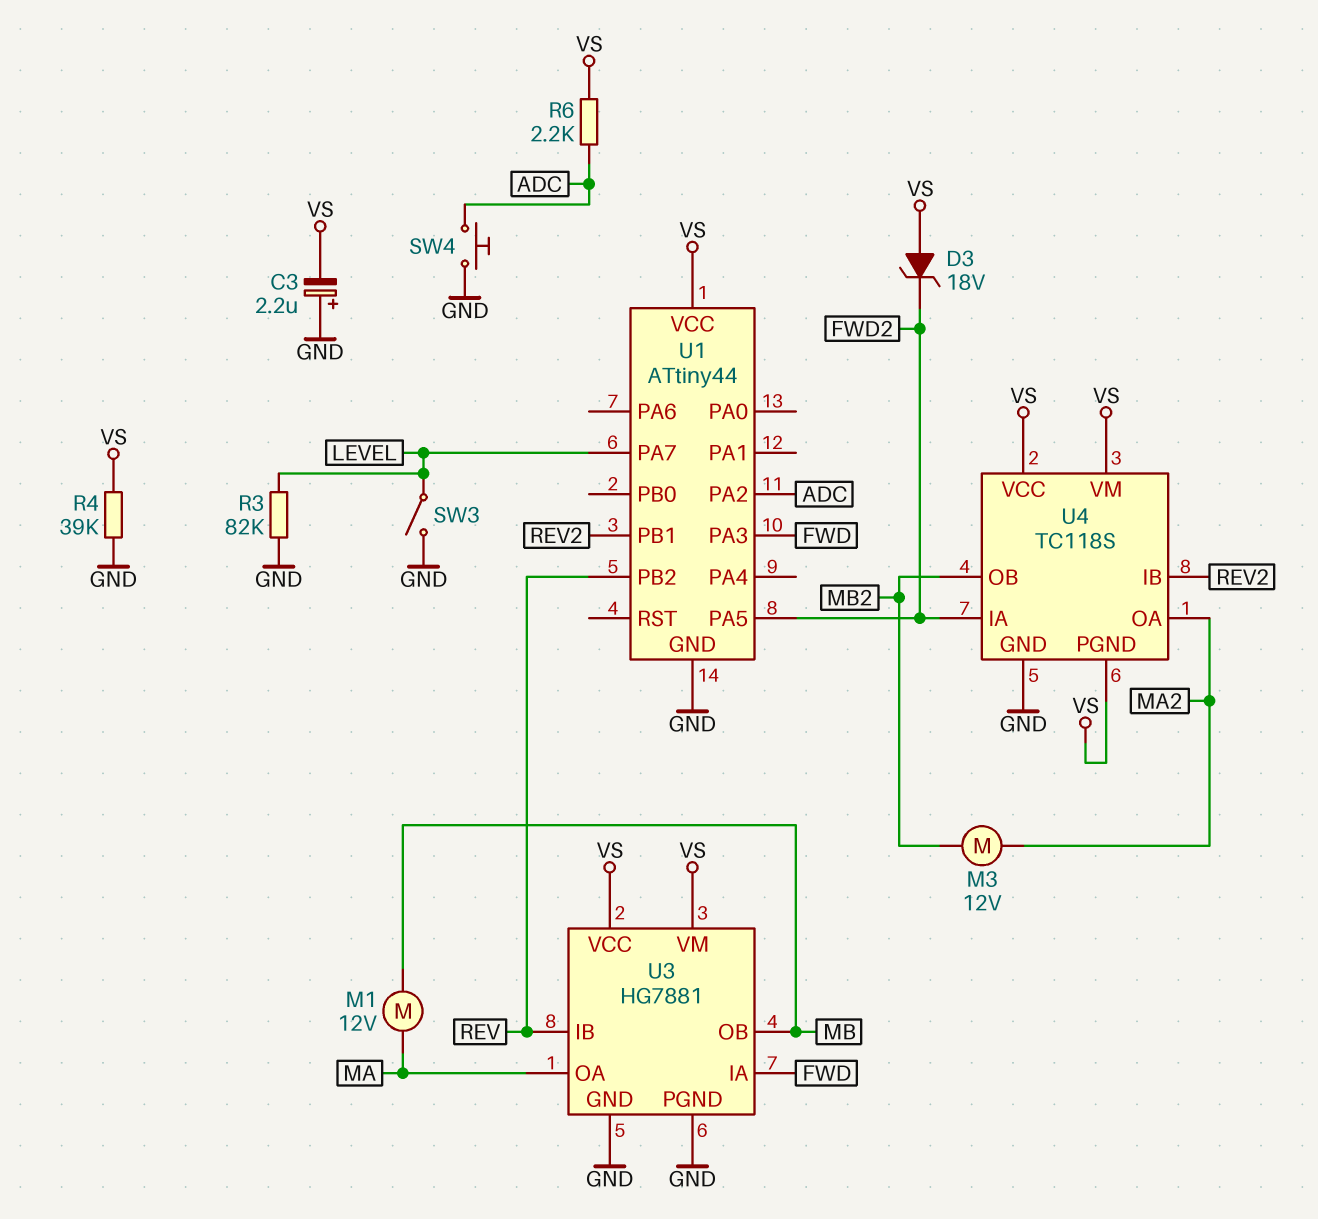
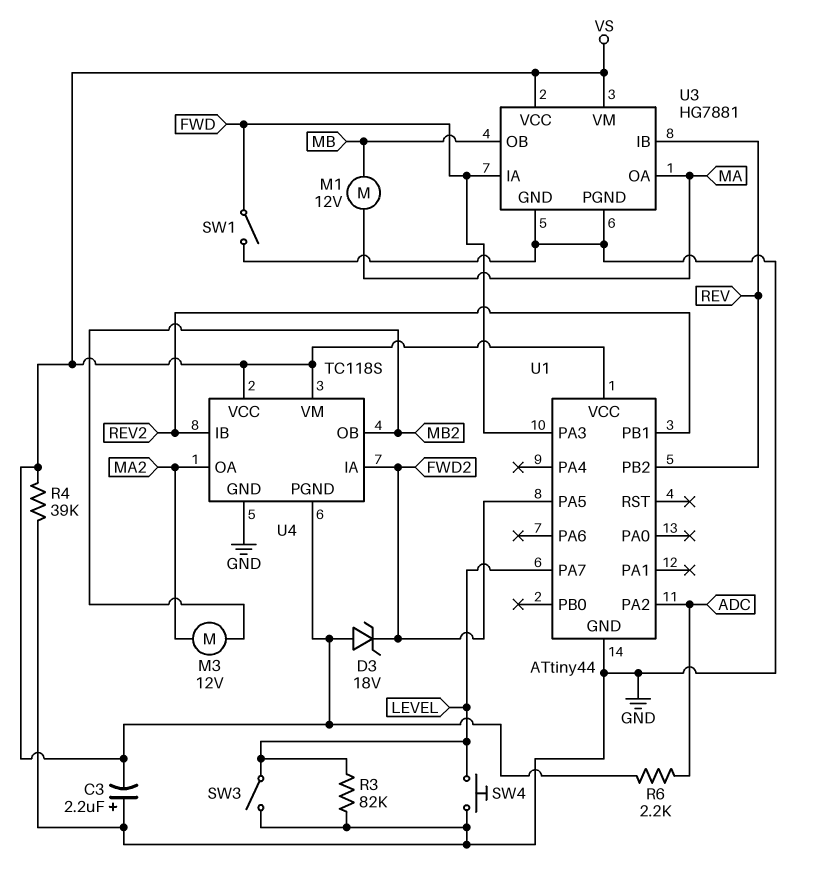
SW1: none -> switch (FWD, GND)
SW4: button (ADC, GND) -> button (GND, LEVEL)

